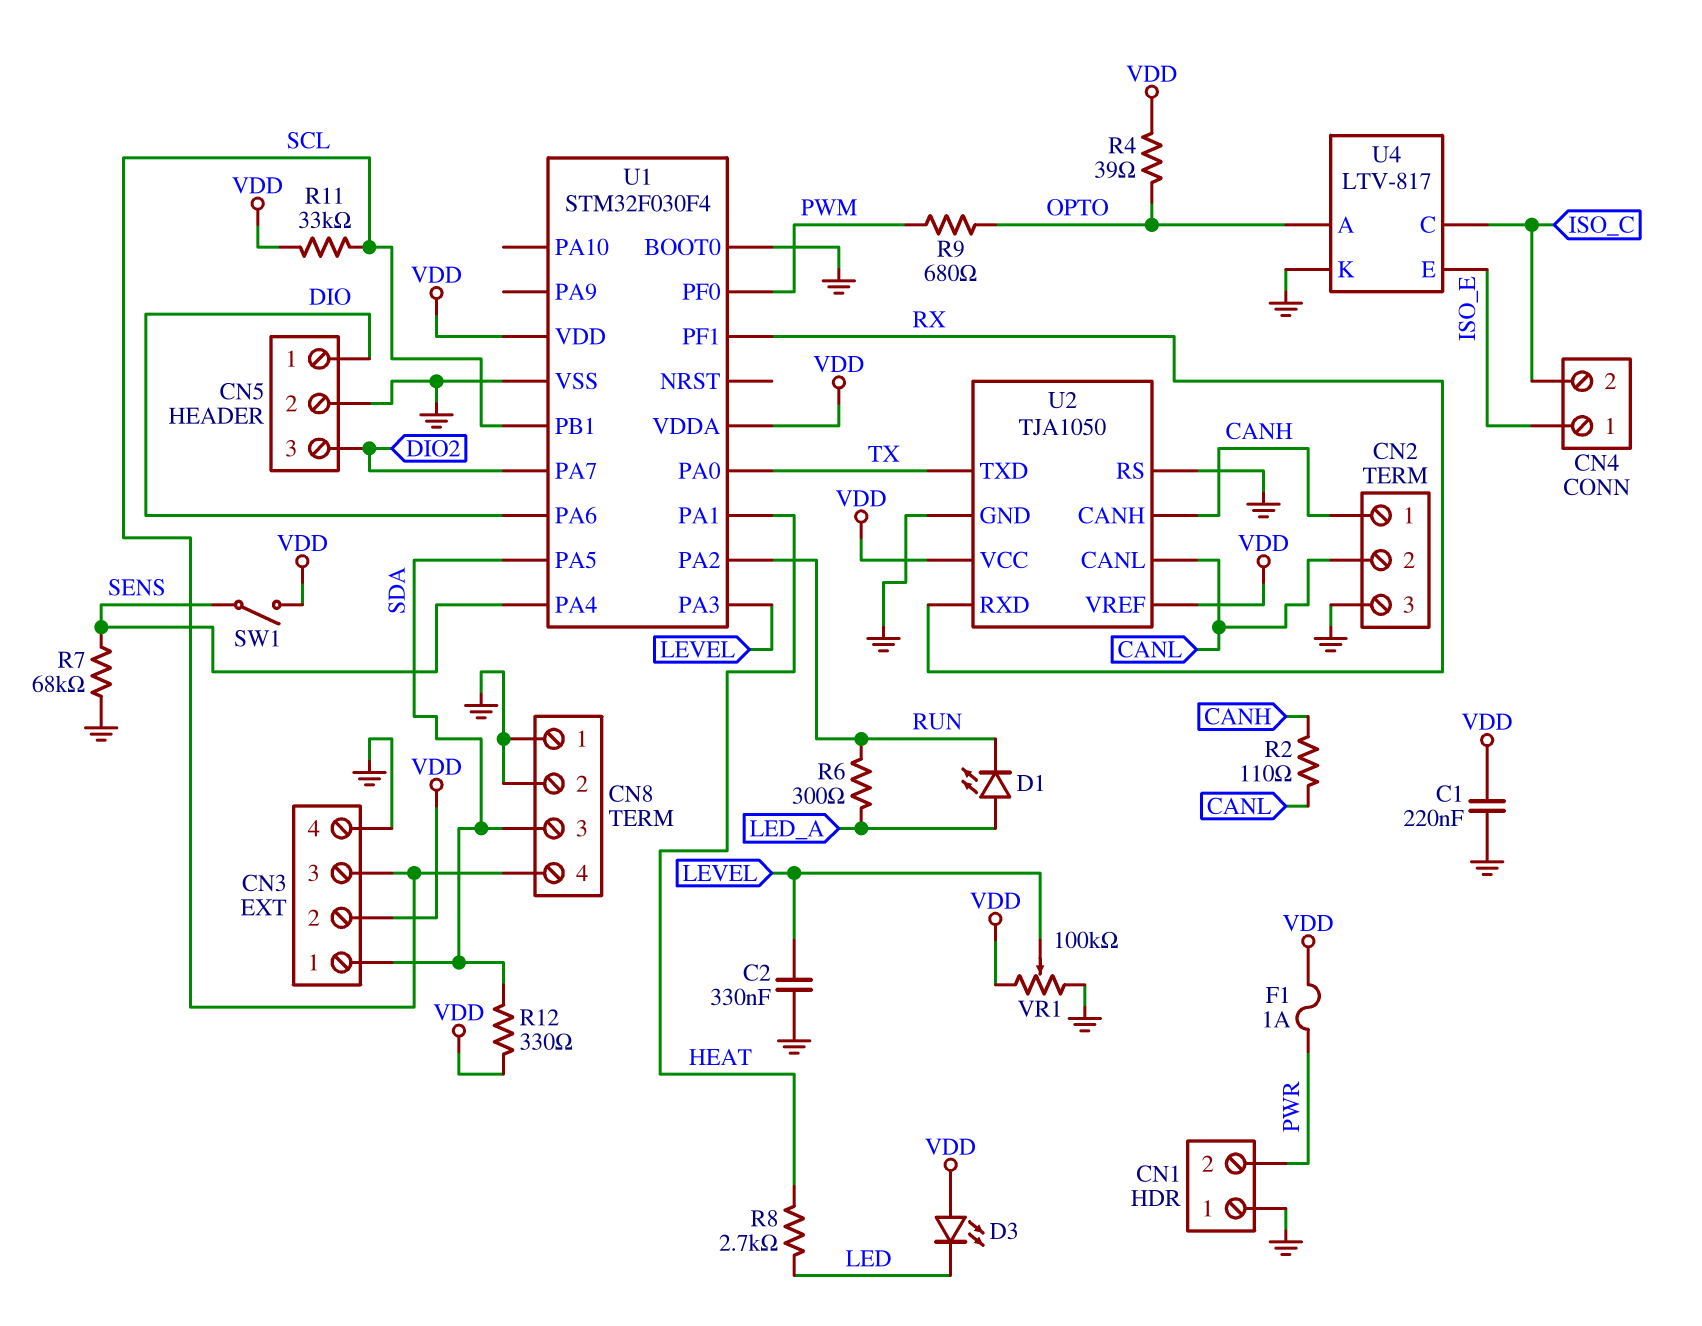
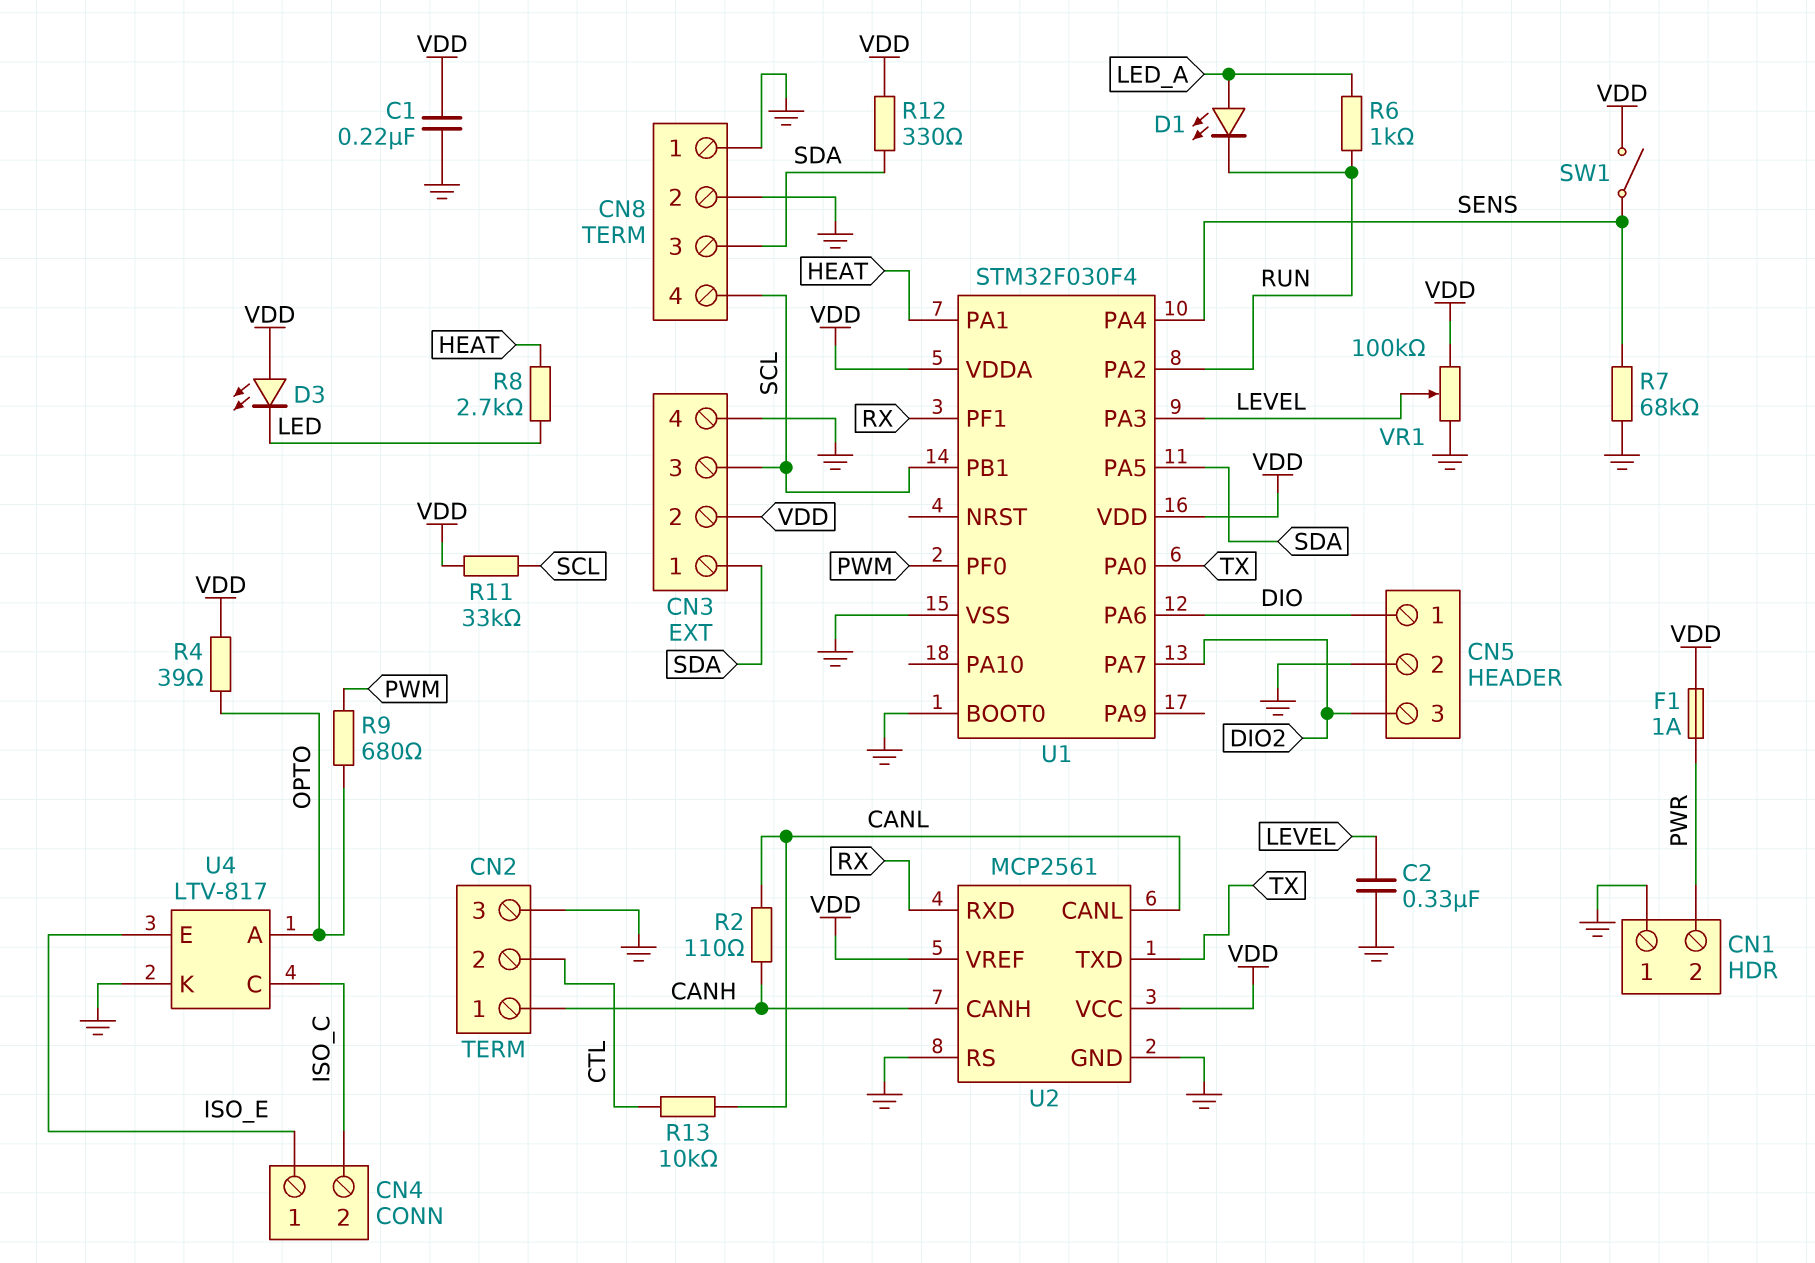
CN2 pin 2: CANL -> CTL
R6: 300 (LED_A, RUN) -> 1k (LED_A, RUN)
R13: none -> 10k (CANL, CTL)
U2: TJA1050 -> MCP2561

